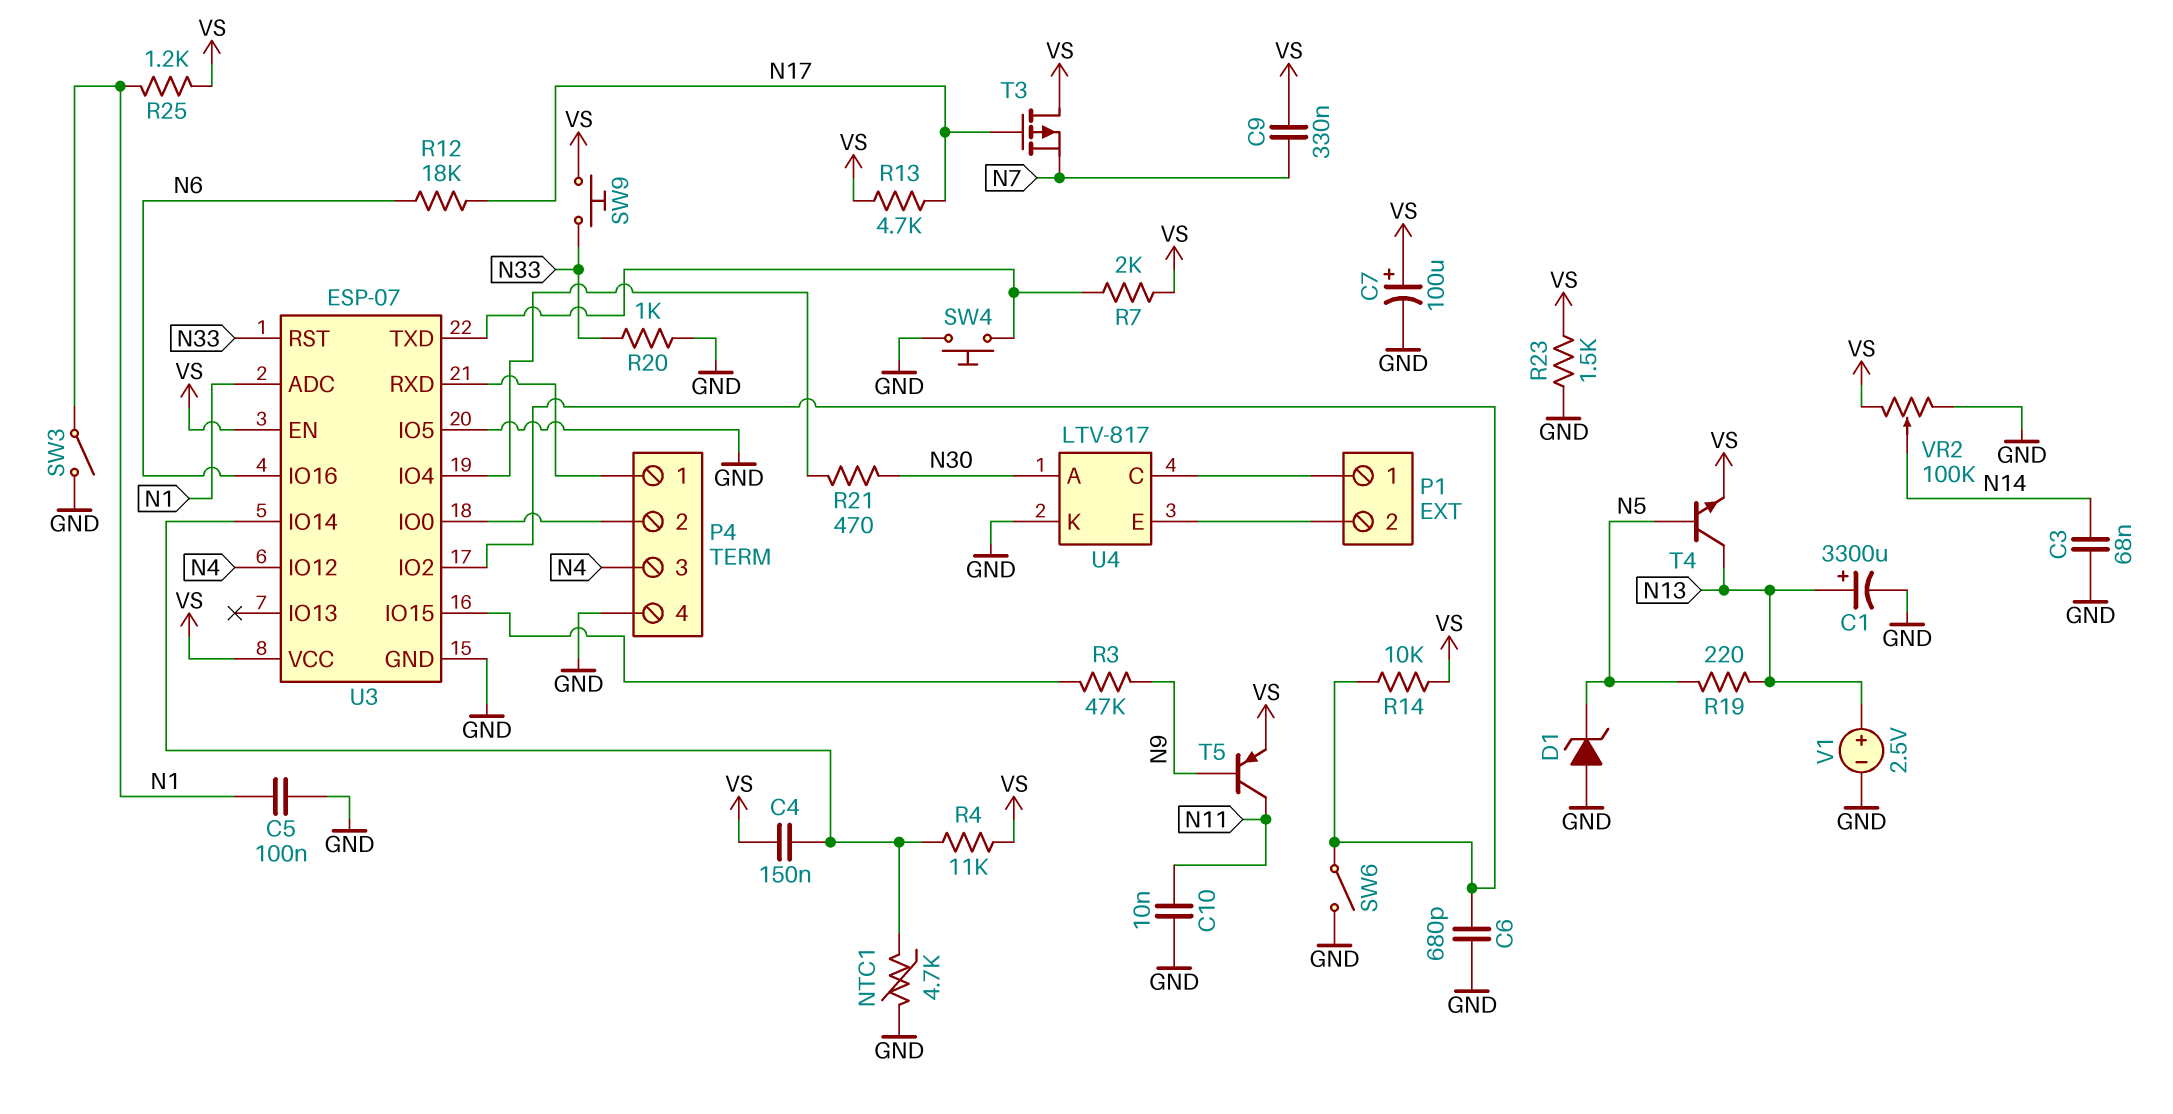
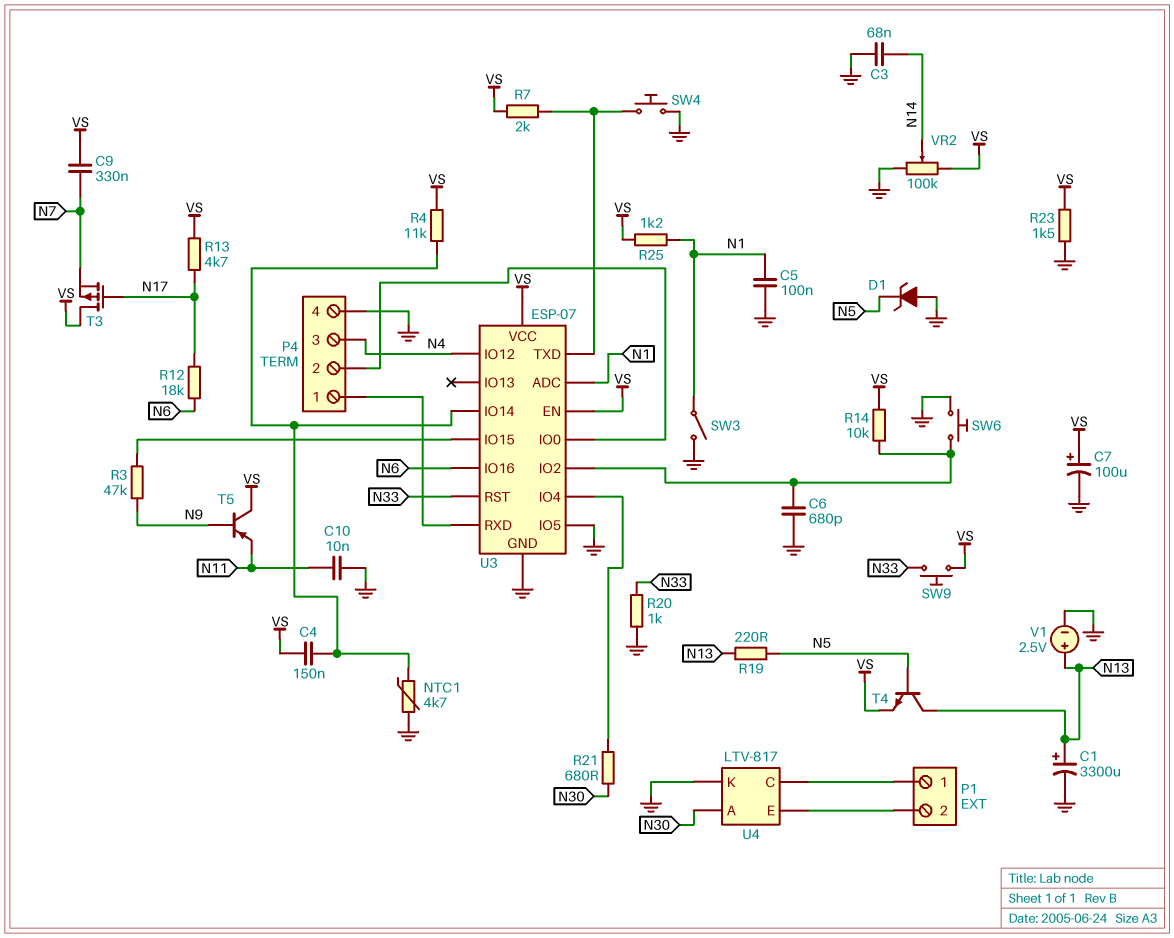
R21: 470 (N30, U3/IO4) -> 680 (N30, U3/IO4)
SW6: switch (GND, U3/IO2) -> button (GND, U3/IO2)
T5: PNP (B N9, C N11, E VS) -> PNP (B N9, C VS, E N11)

